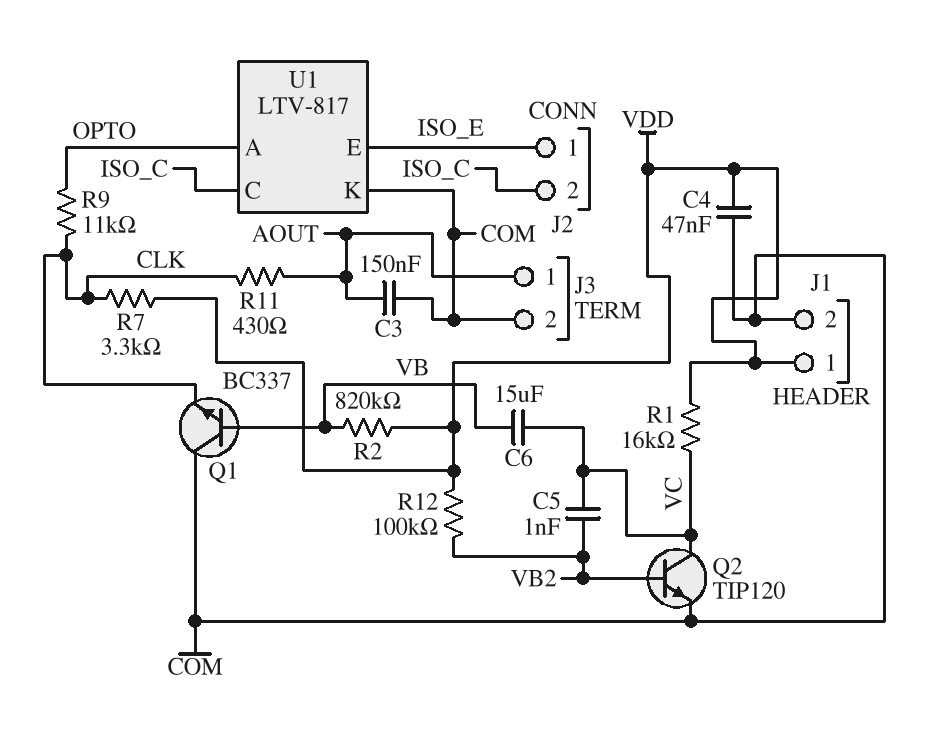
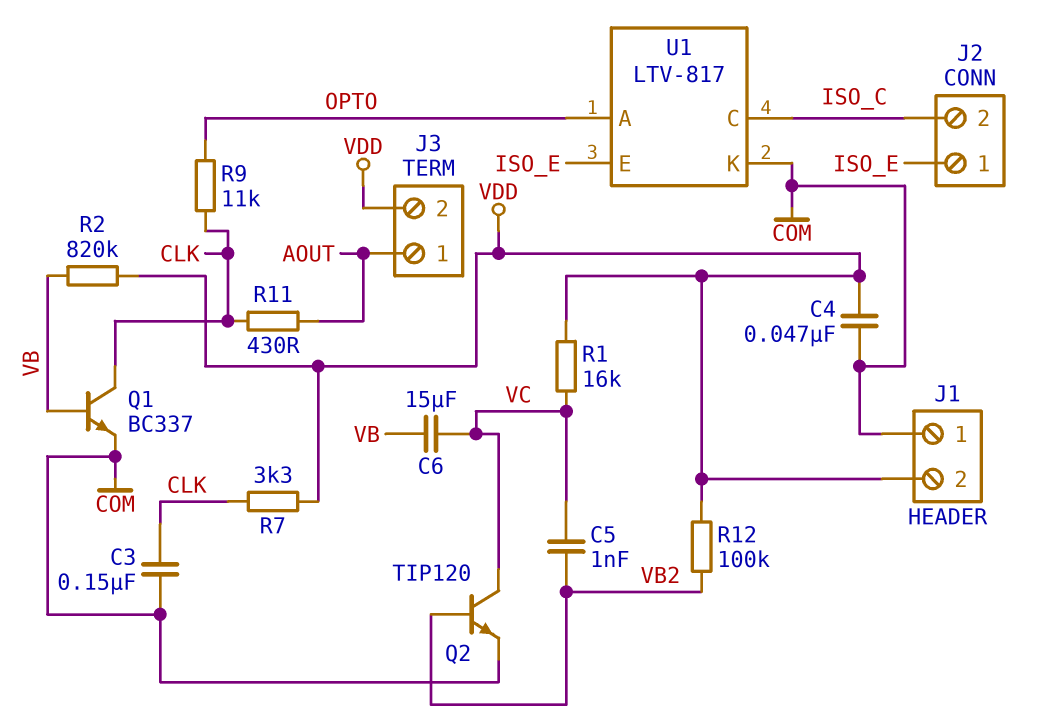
C3: 150nF (AOUT, COM) -> 150nF (CLK, COM)
J1 pin 1: VDD -> COM
J1 pin 2: COM -> VDD
J3 pin 2: COM -> VDD
Q1: NPN BC337 (B VB, C COM, E CLK) -> NPN BC337 (B VB, C CLK, E COM)

